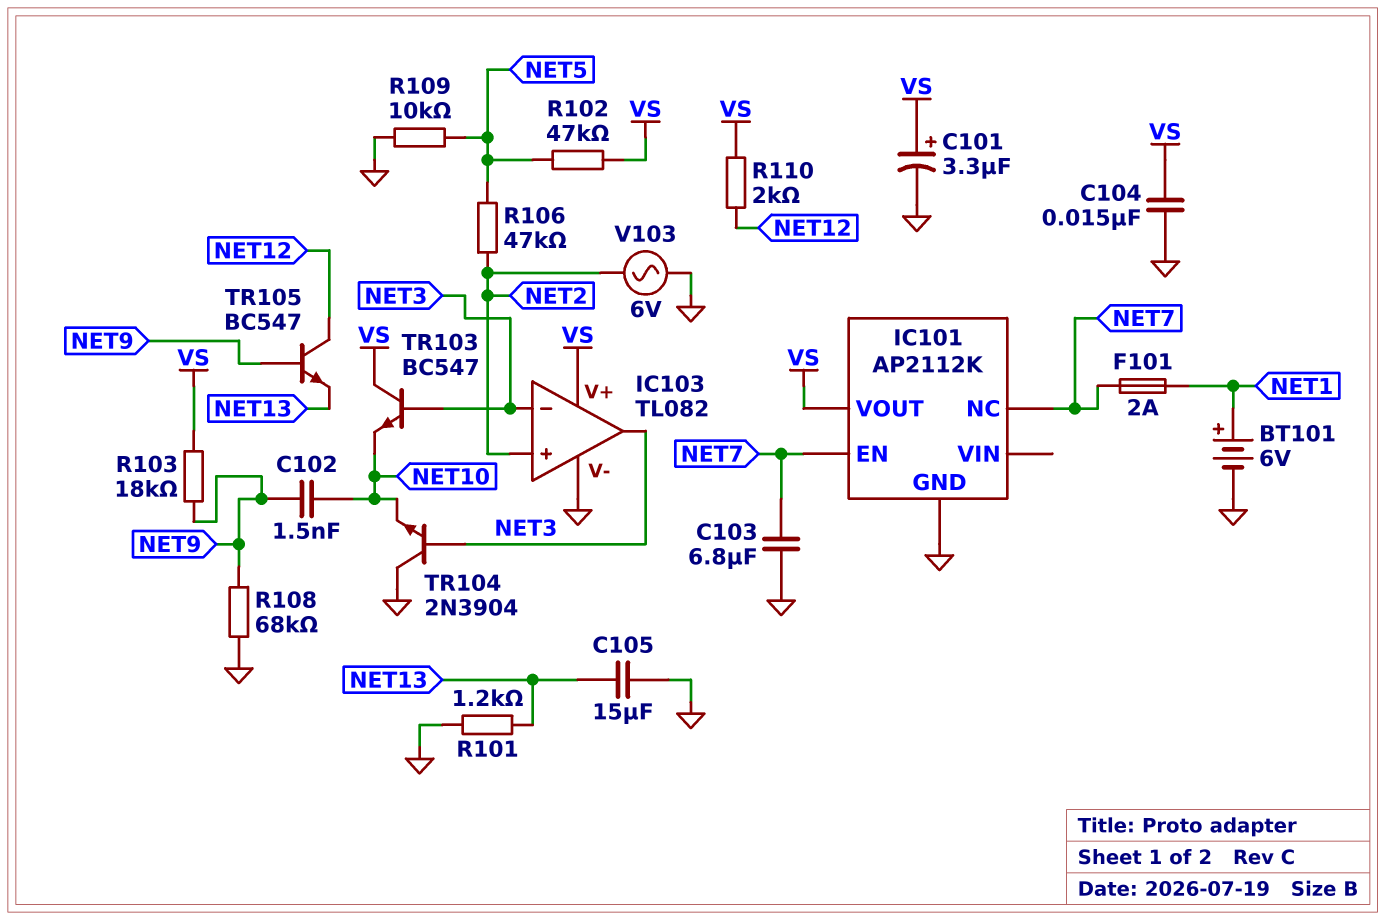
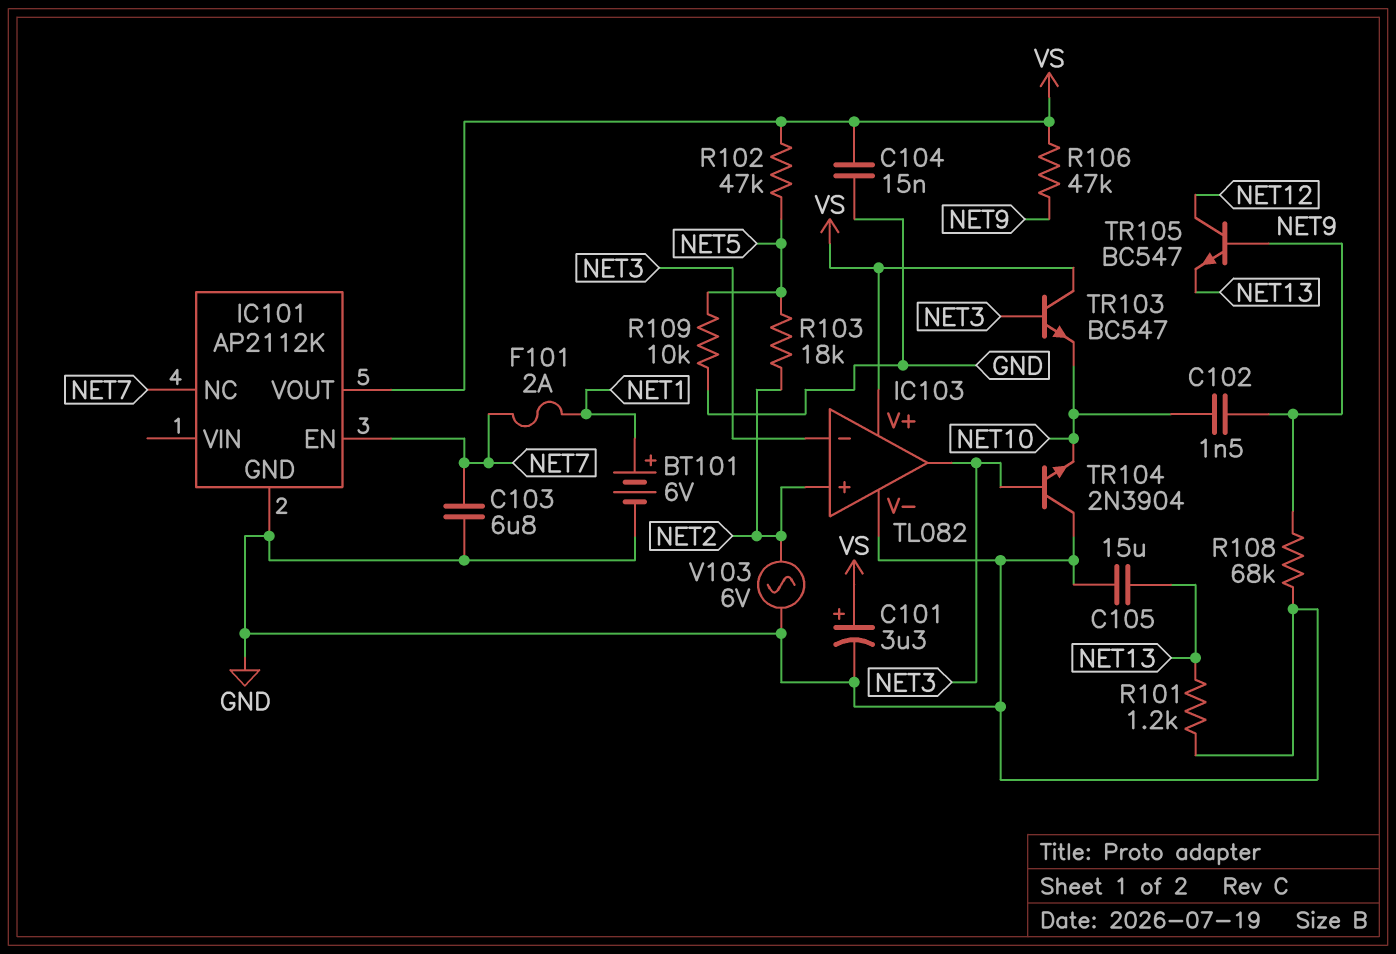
R103: 18k (NET9, VS) -> 18k (NET2, NET5)
R106: 47k (NET2, NET5) -> 47k (NET9, VS)
R110: 2k (NET12, VS) -> none

